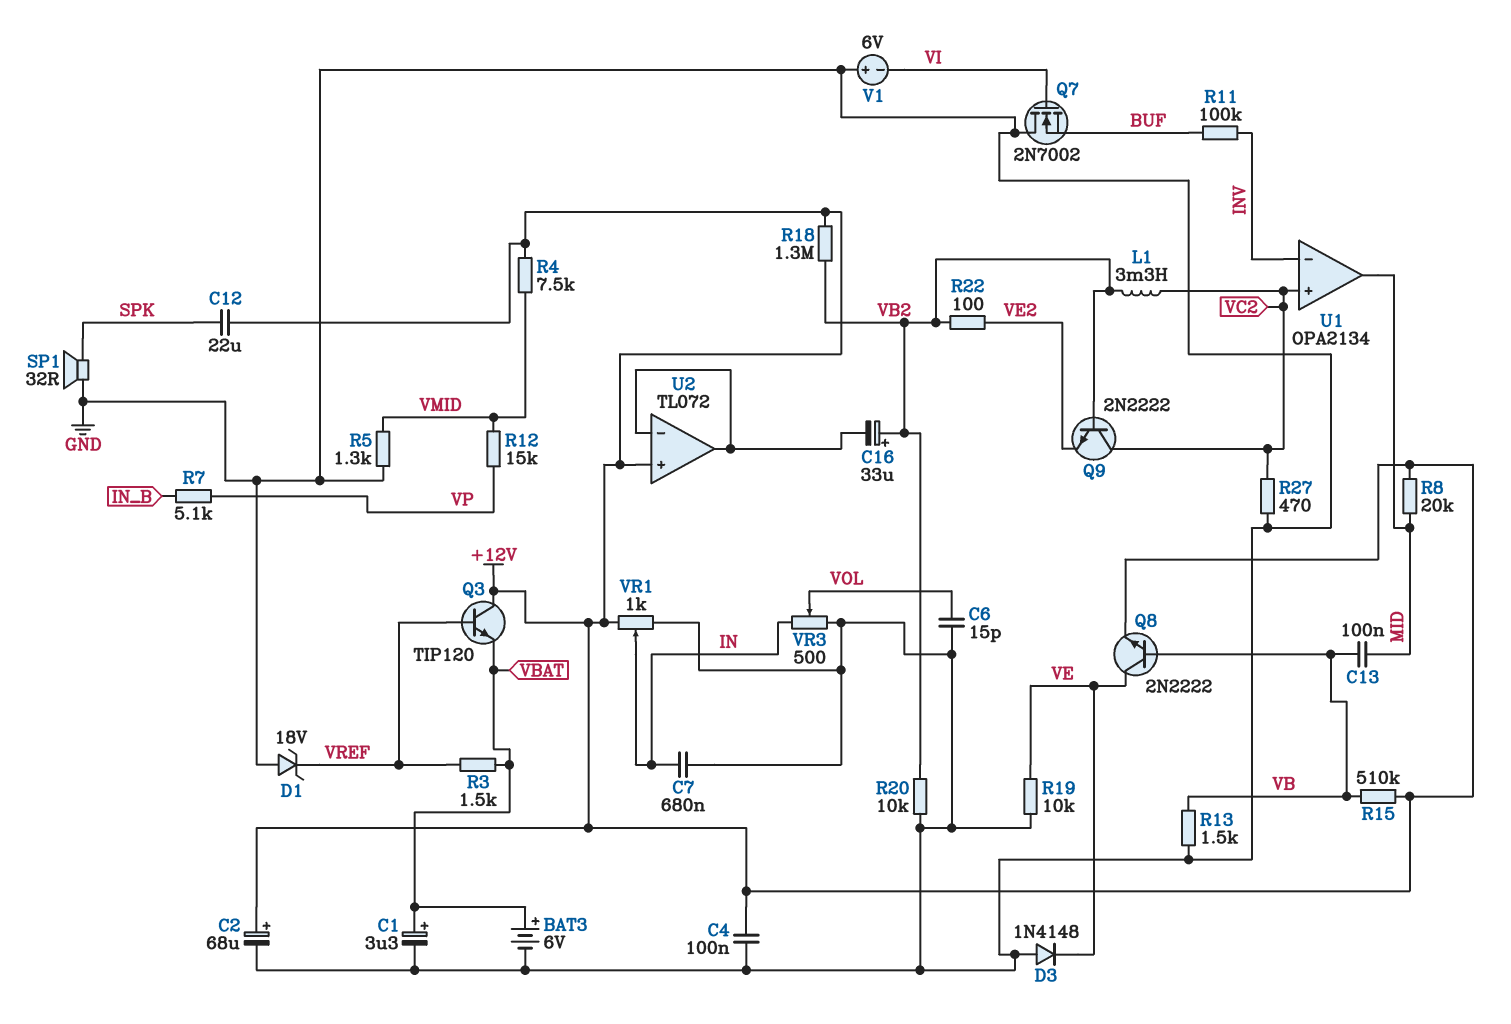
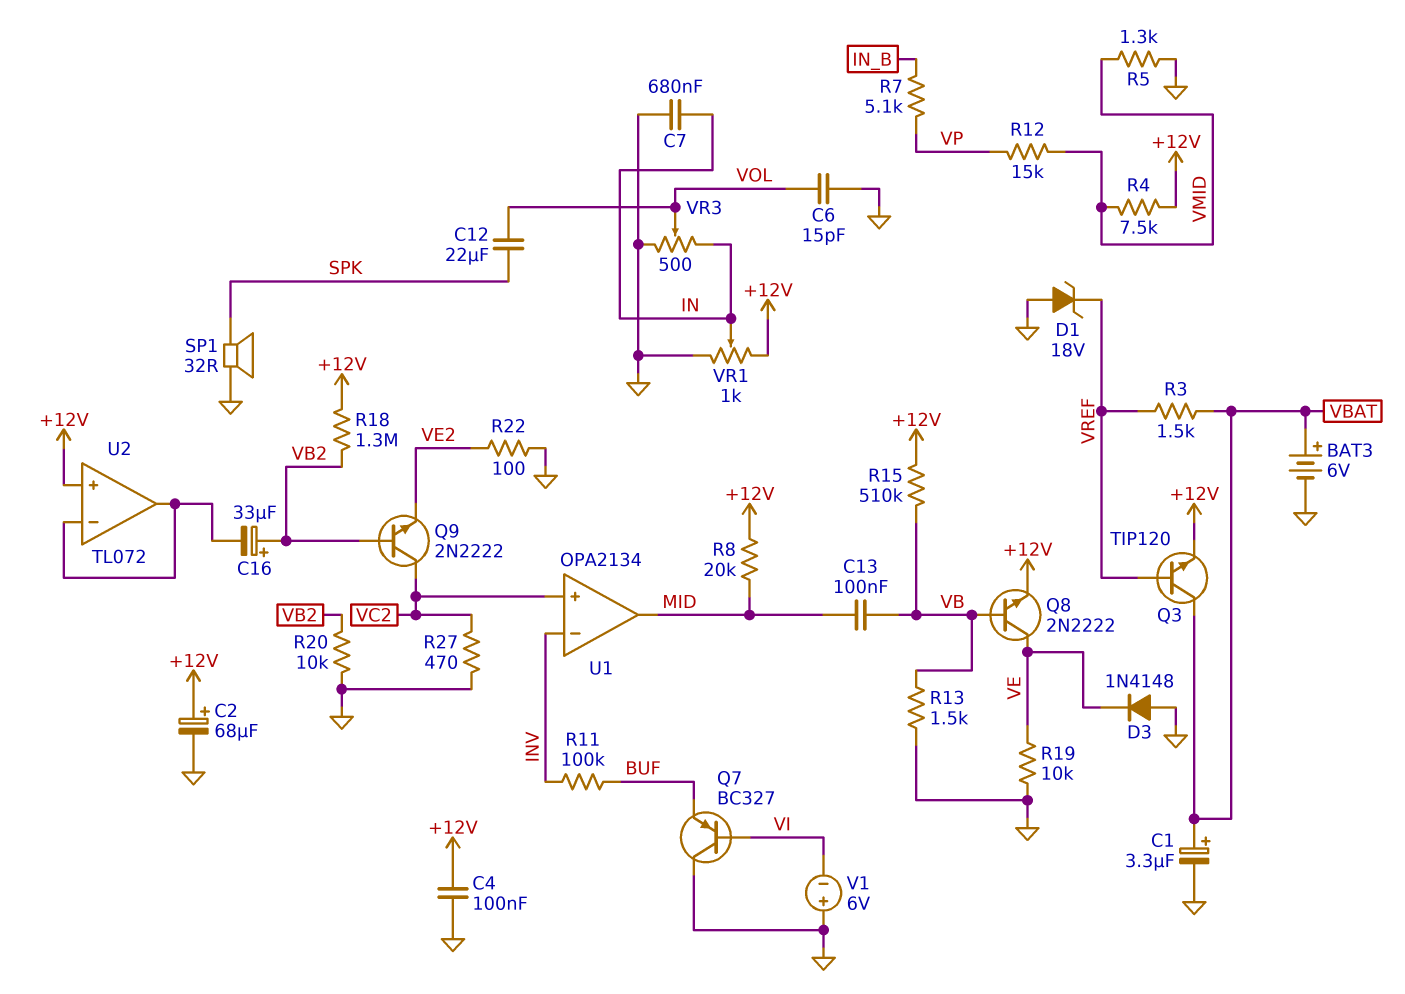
C12: 22uF (+12V, SPK) -> 22uF (SPK, VOL)
L1: 3.3mH (VB2, VC2) -> none
Q3: NPN TIP120 (B VREF, C +12V, E VBAT) -> NPN TIP120 (B VREF, C VBAT, E +12V)
Q7: NMOS 2N7002 (G VI, D GND, S BUF) -> PNP BC327 (B VI, C GND, E BUF)
R22: 100 (VB2, VE2) -> 100 (GND, VE2)

